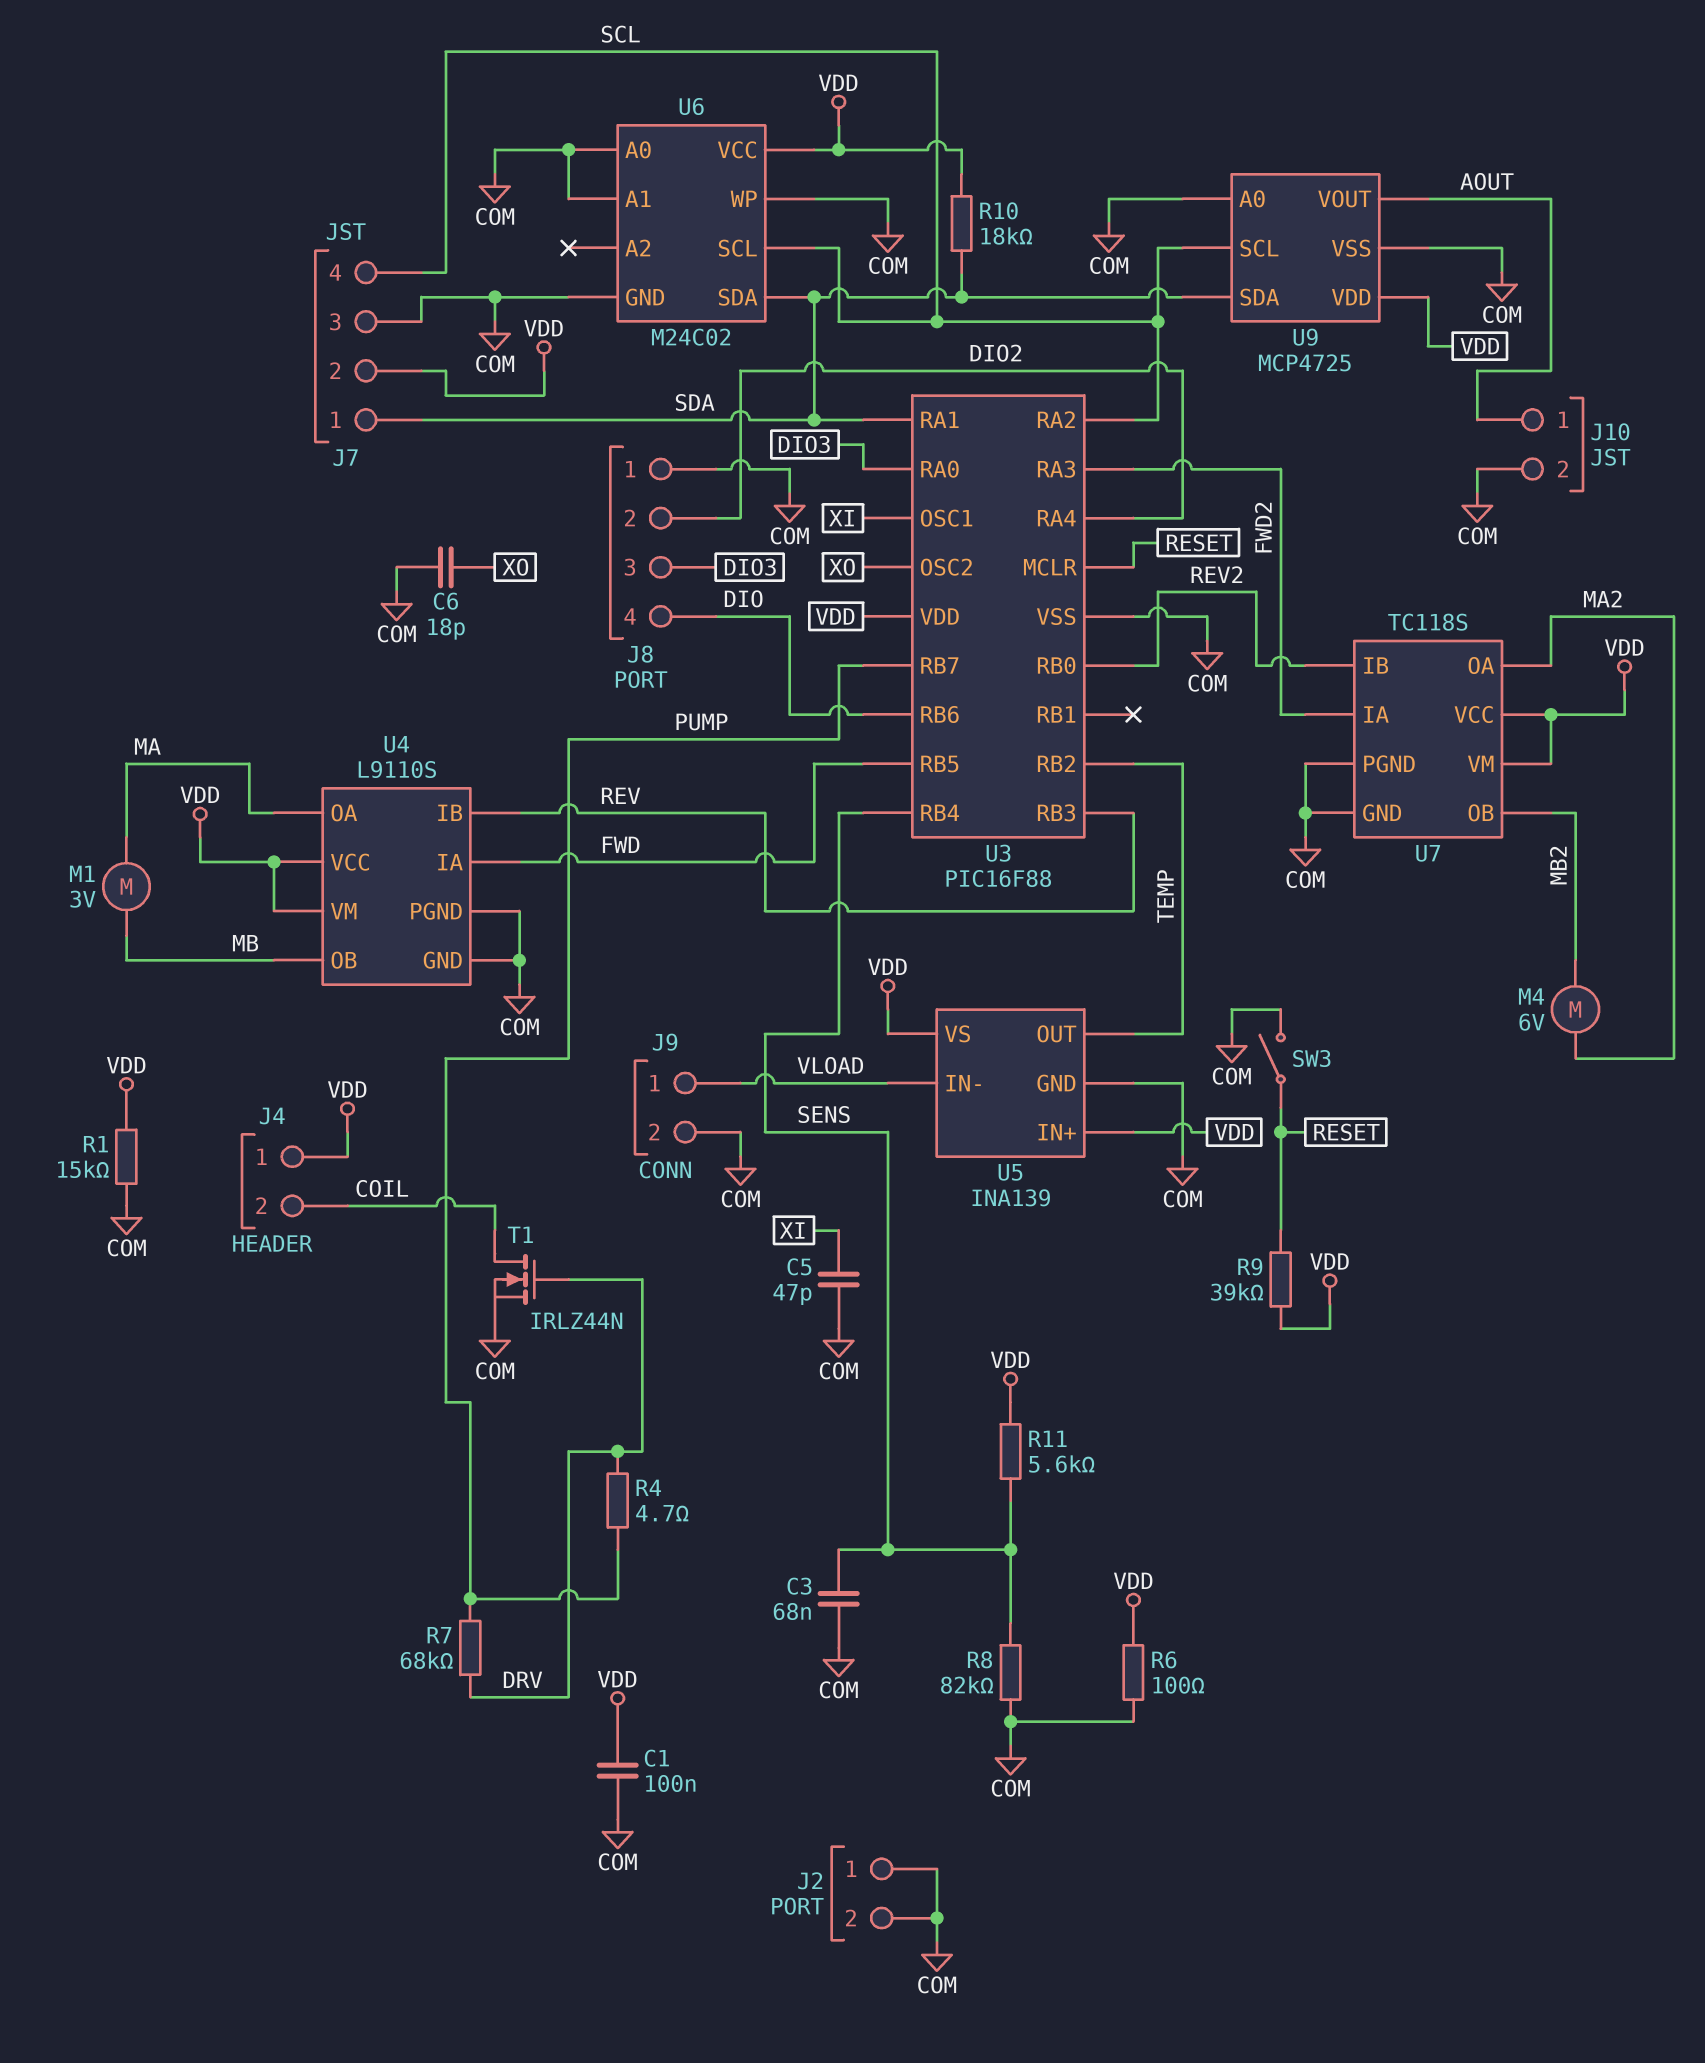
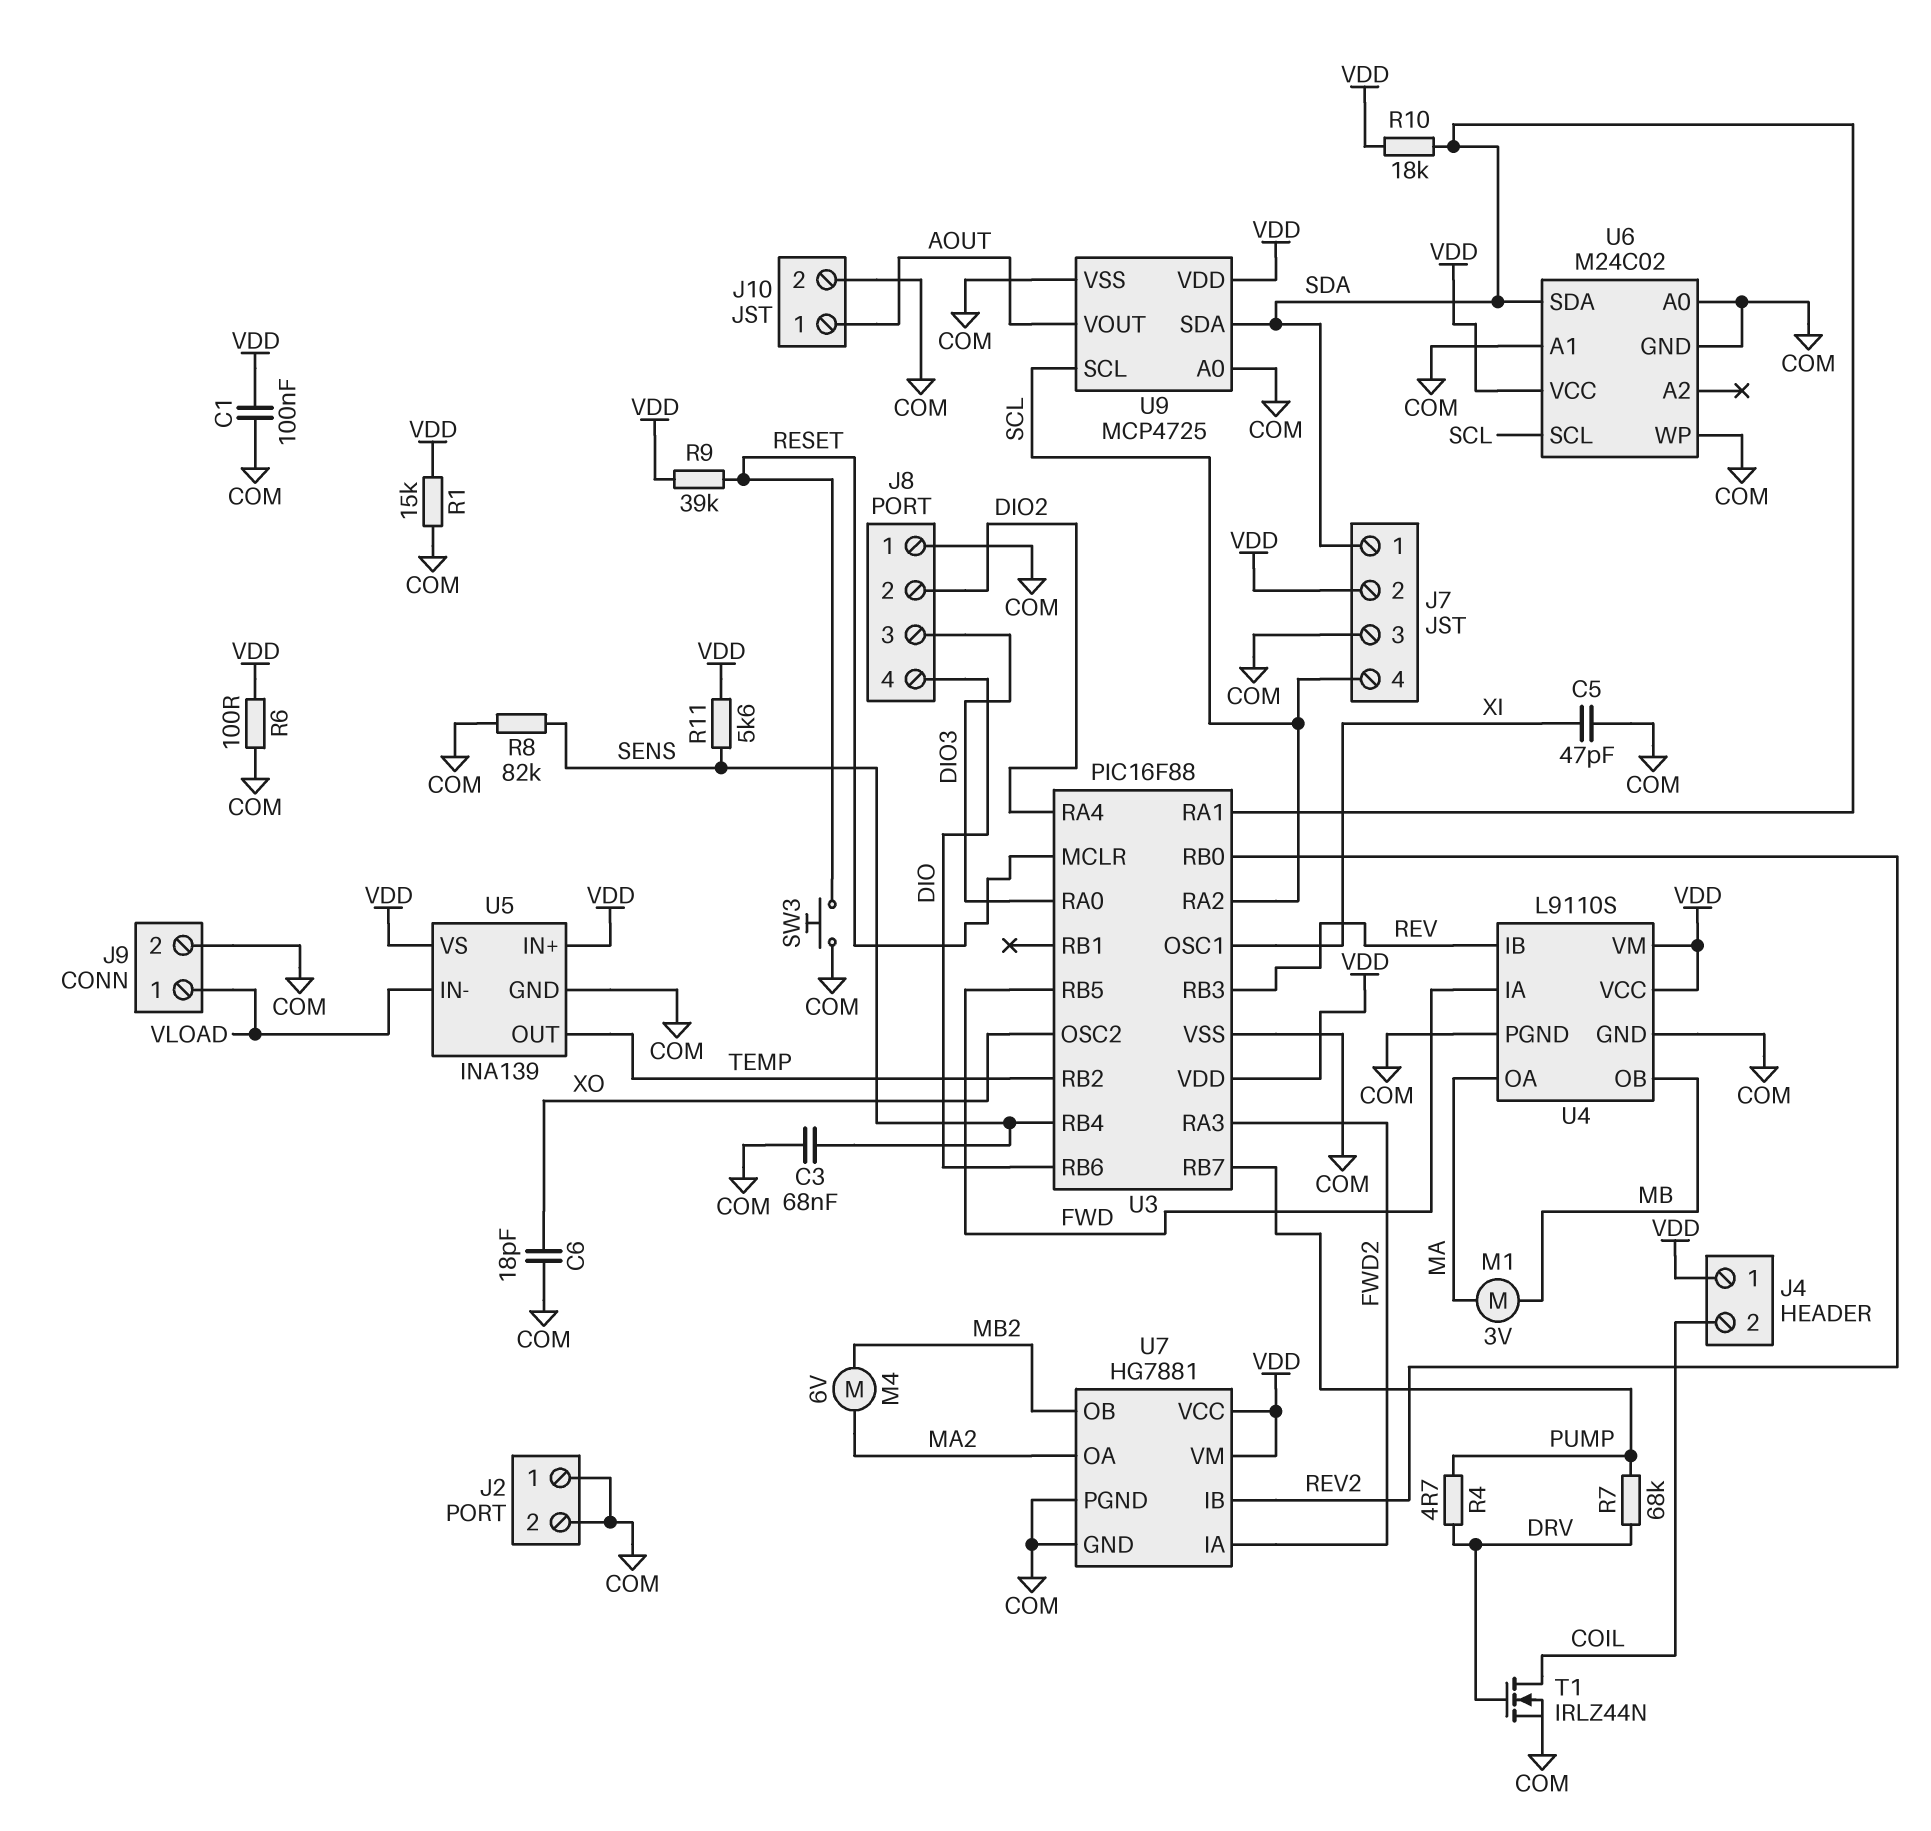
SW3: switch (COM, RESET) -> button (COM, RESET)
U7: TC118S -> HG7881

